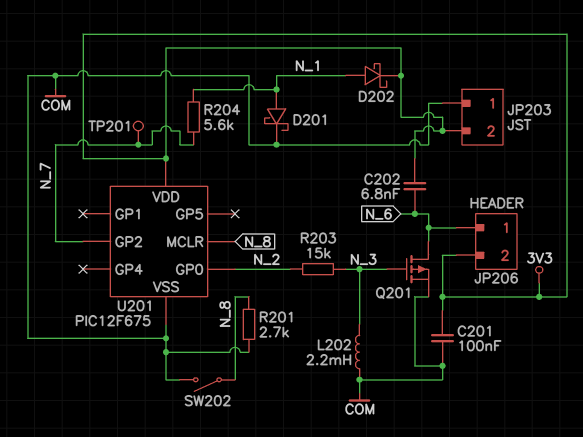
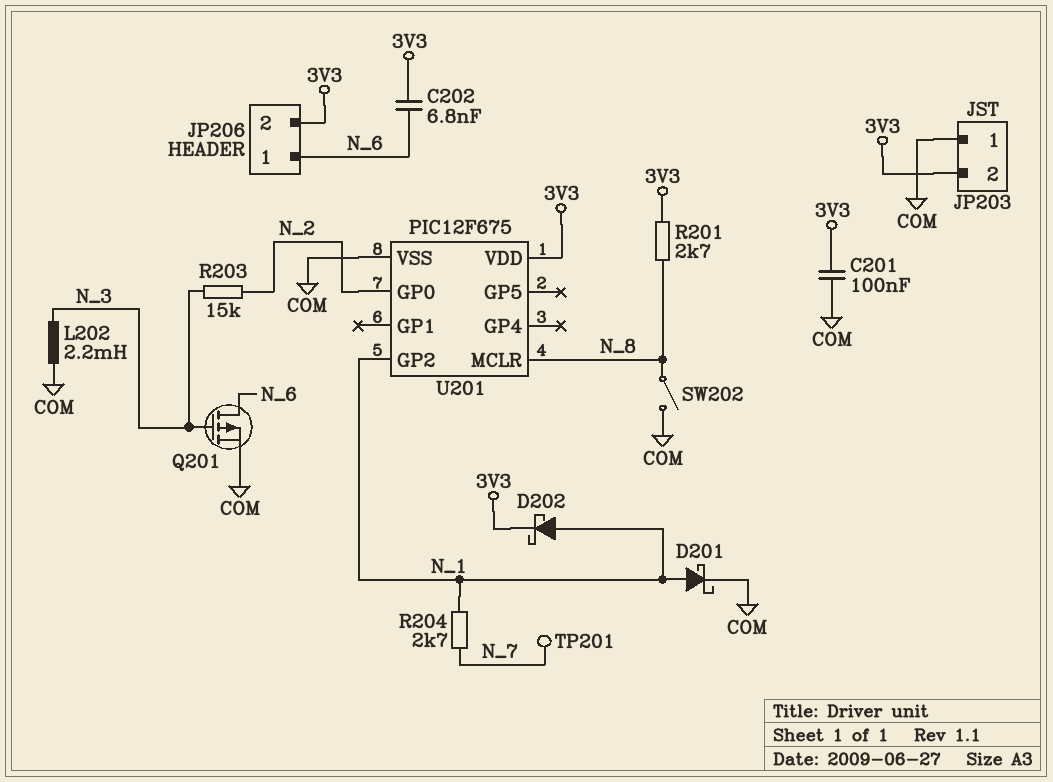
R201: 2.7k (COM, N_8) -> 2.7k (3V3, N_8)
R204: 5.6k (N_1, N_7) -> 2.7k (N_1, N_7)
U201 pin GP2: N_7 -> N_1

